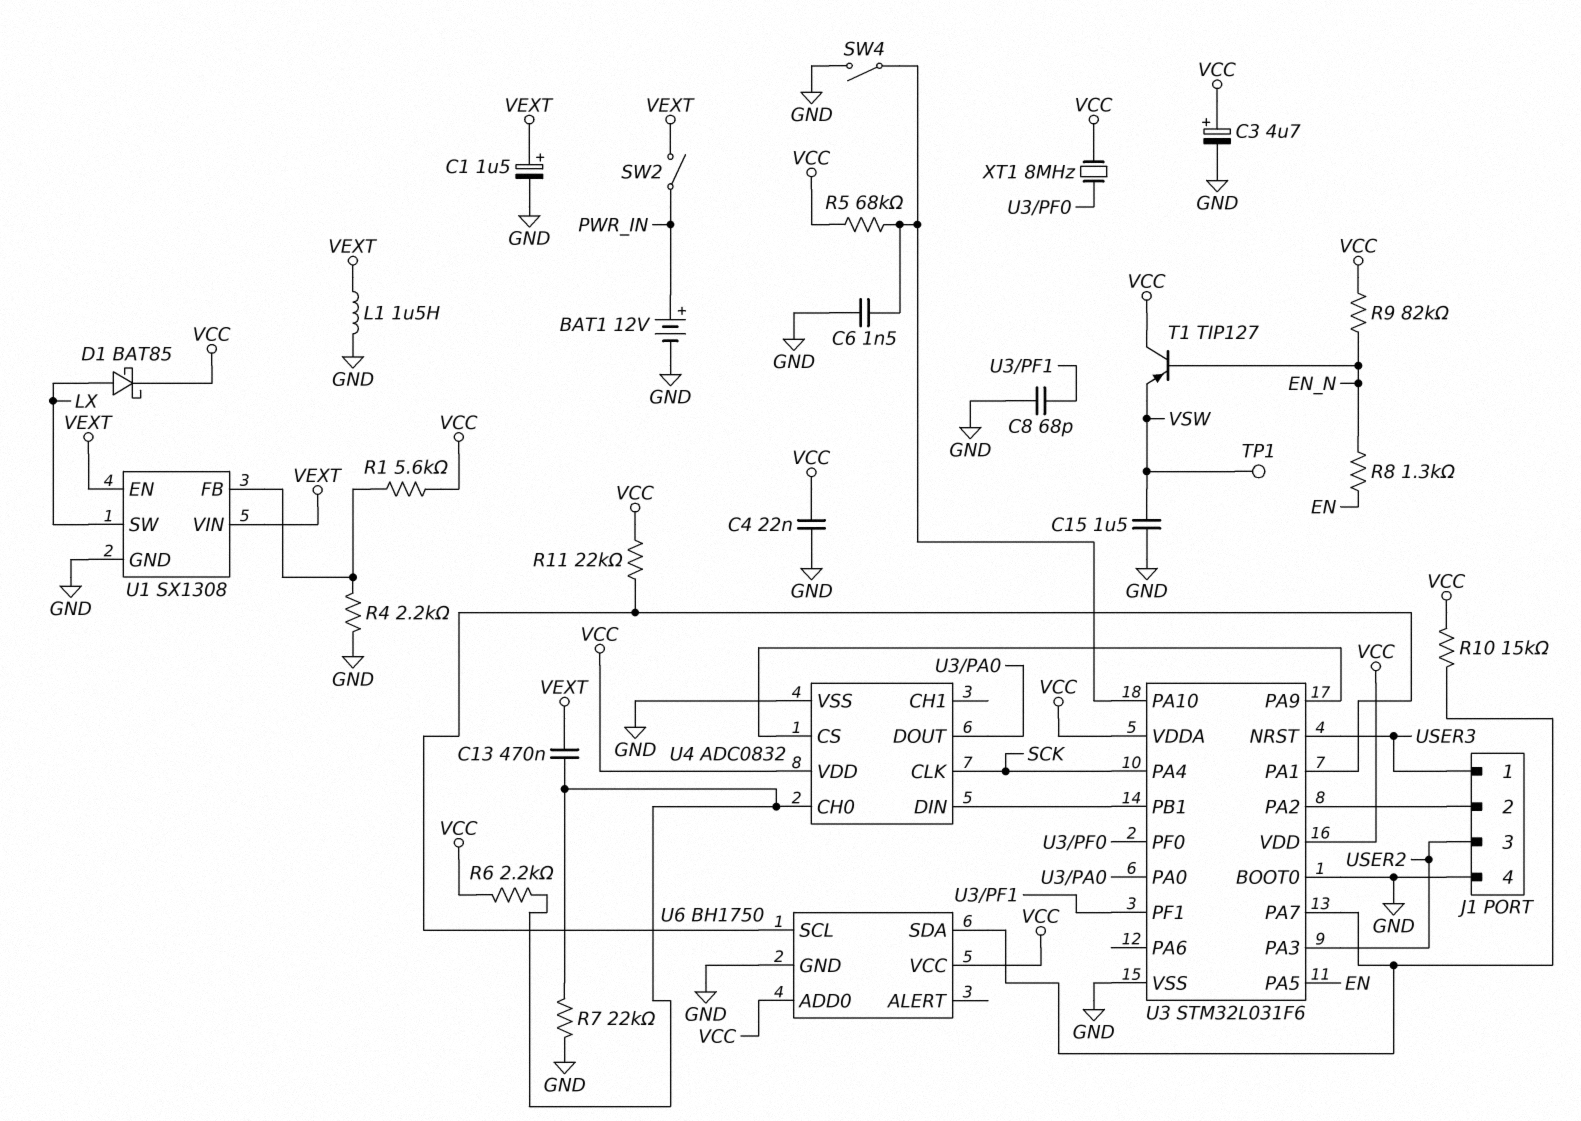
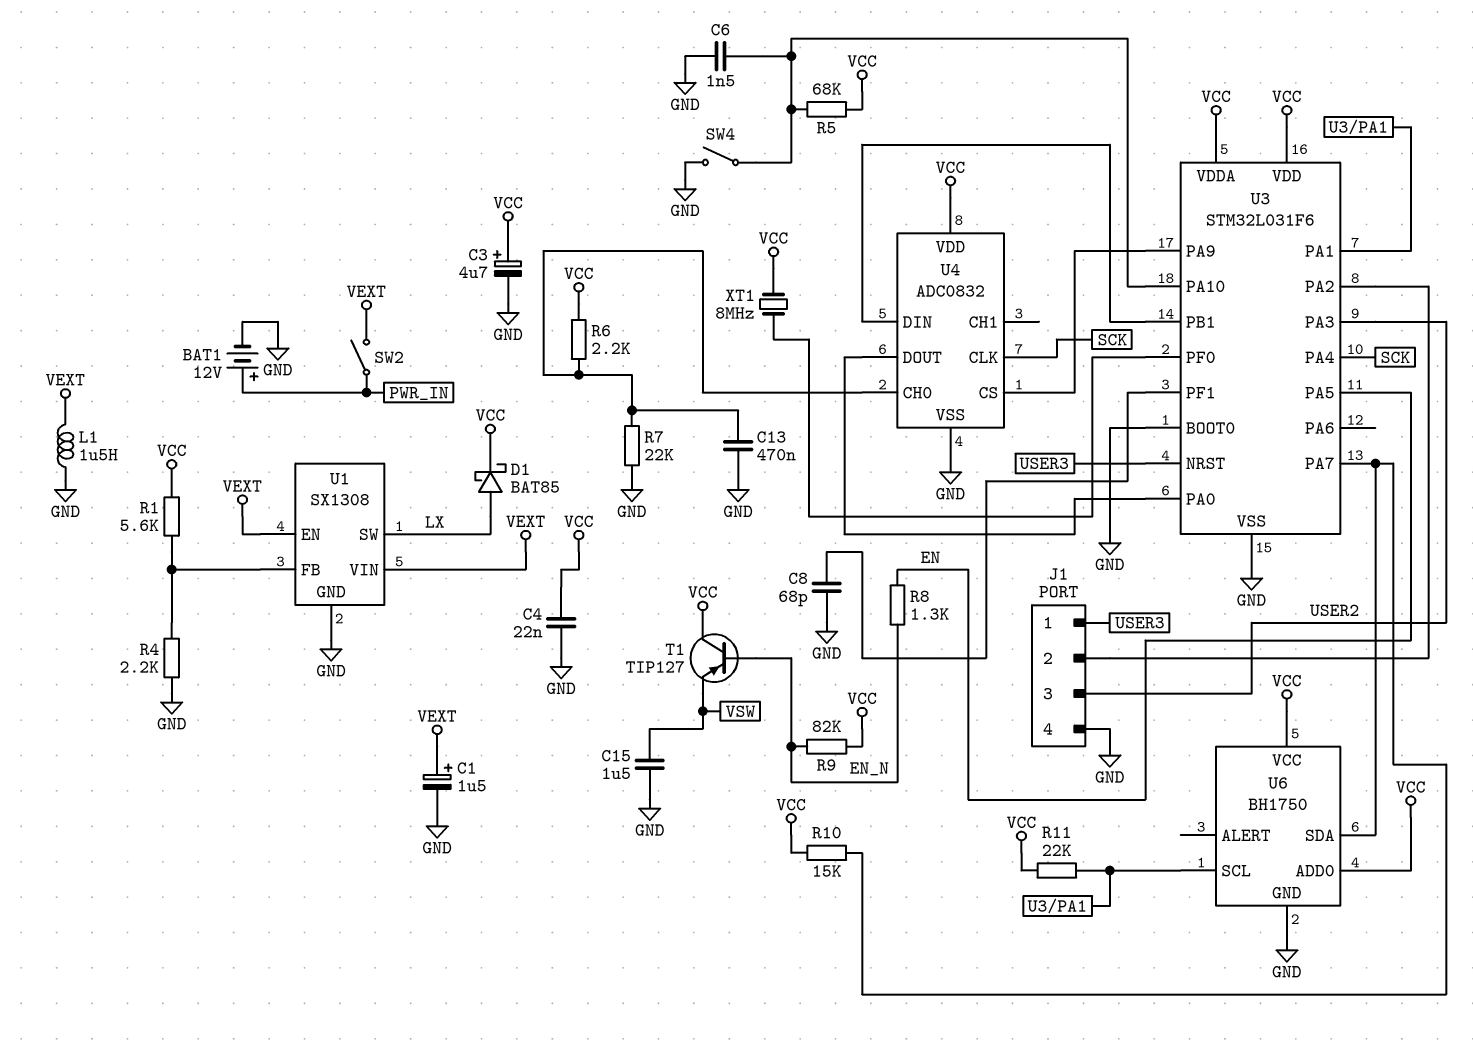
C13: 470nF (U4/CH0, VEXT) -> 470nF (GND, U4/CH0)
TP1: test point (VSW) -> none

